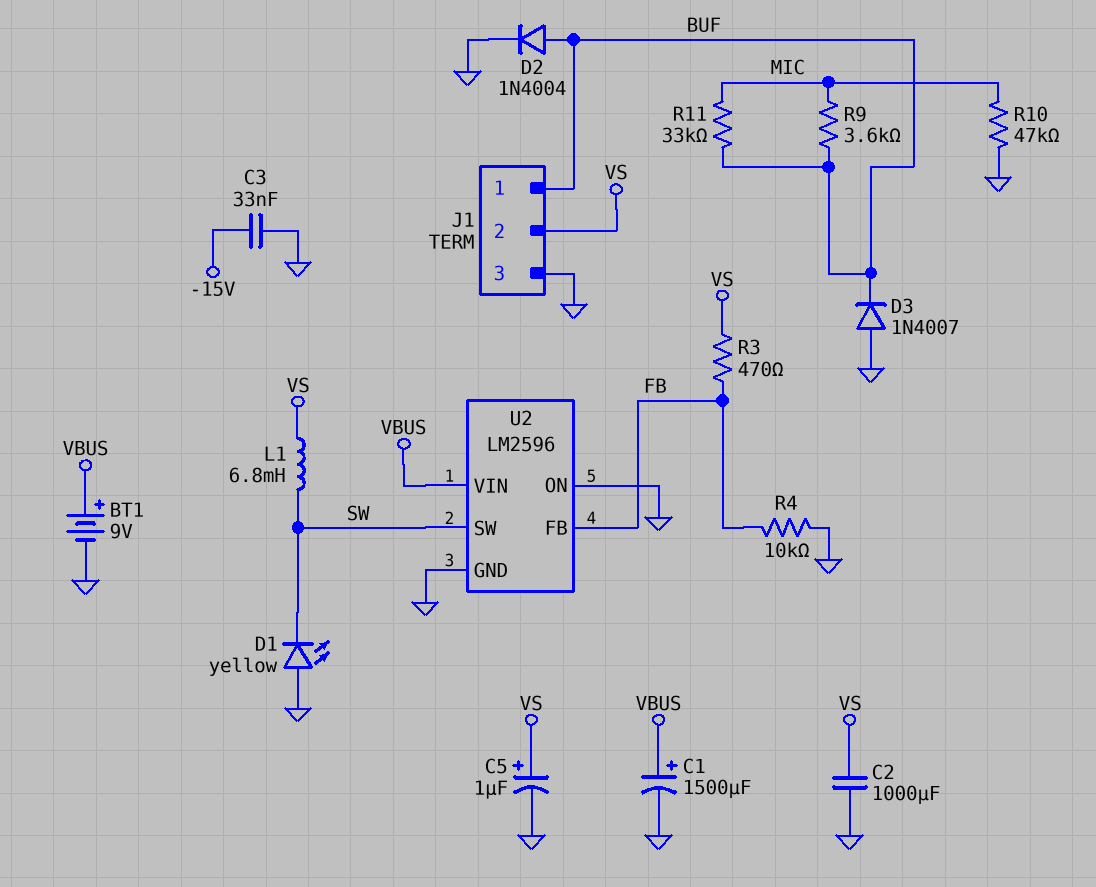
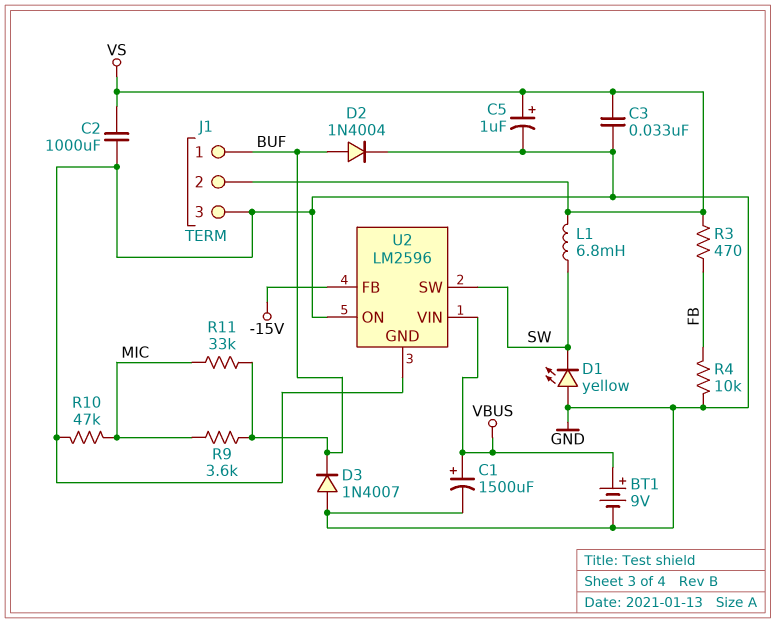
C3: 33nF (-15V, GND) -> 33nF (GND, VS)
U2 pin FB: FB -> -15V

